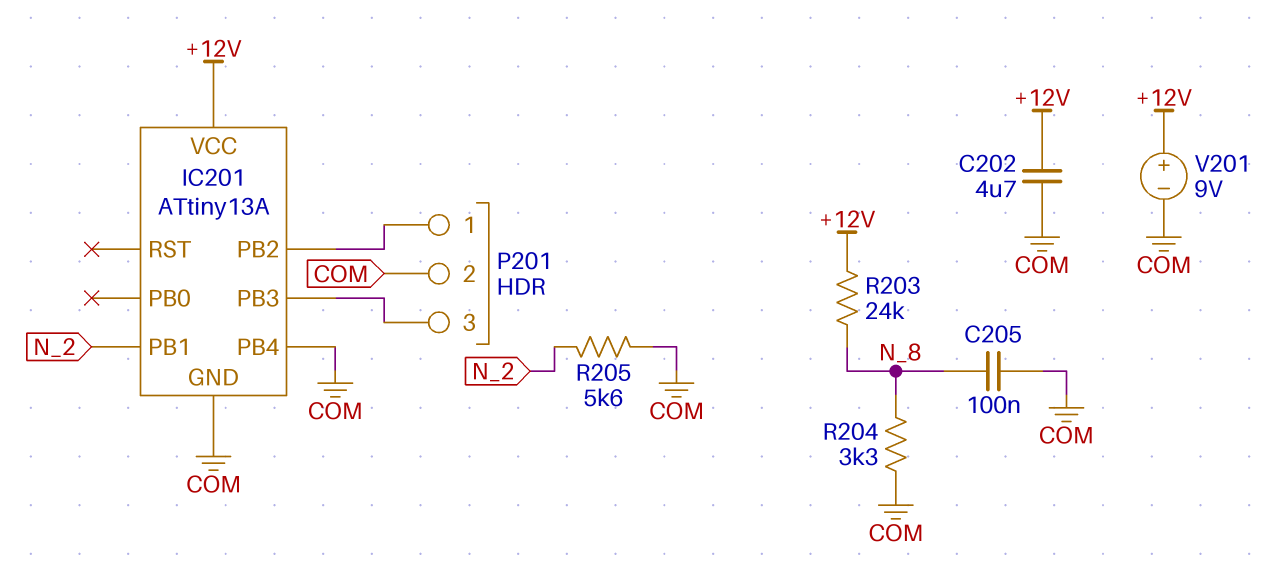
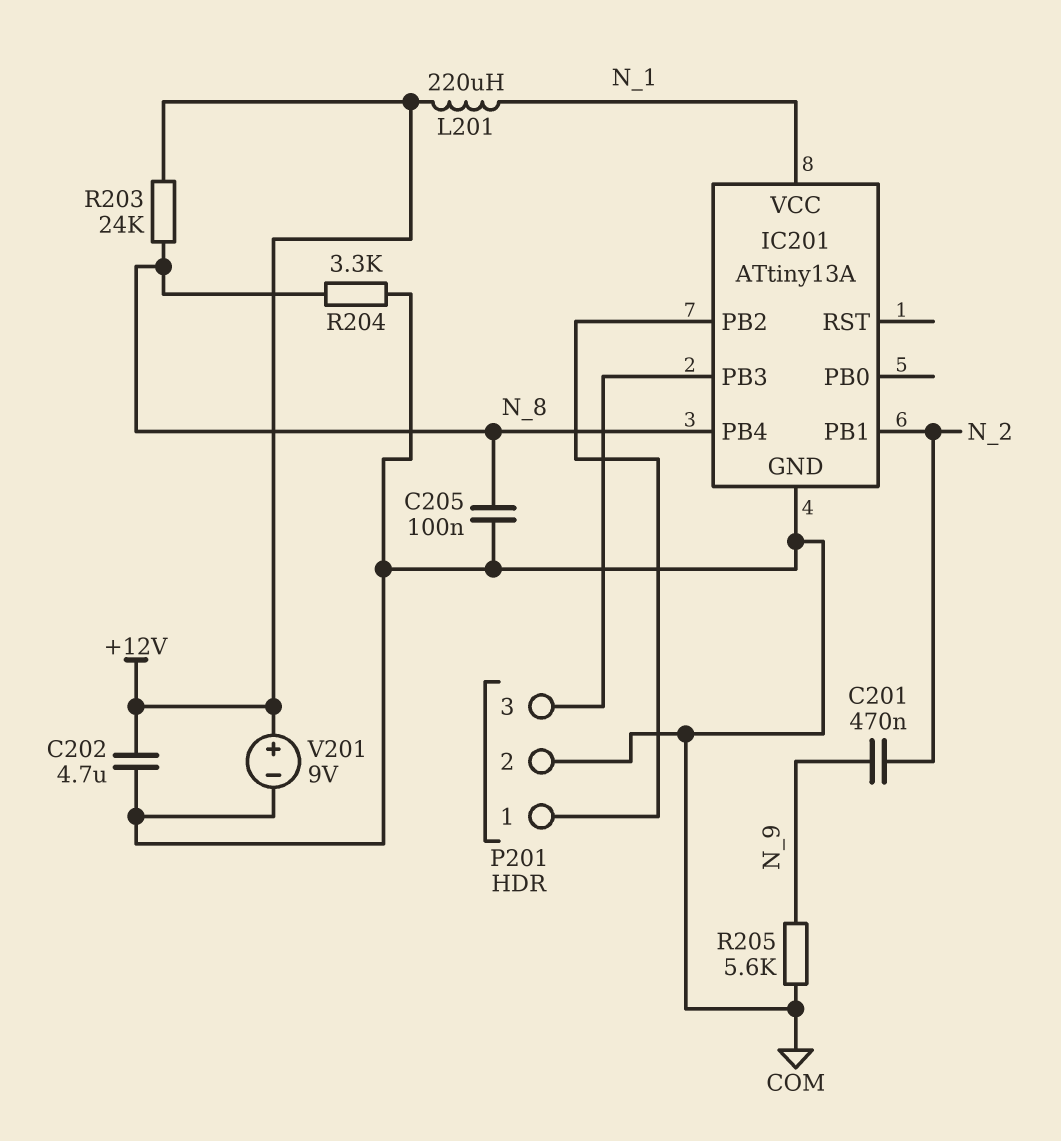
C201: none -> 470nF (N_2, N_9)
IC201 pin PB4: COM -> N_8
IC201 pin VCC: +12V -> N_1
L201: none -> 220uH (+12V, N_1)
R205: 5.6k (COM, N_2) -> 5.6k (COM, N_9)

